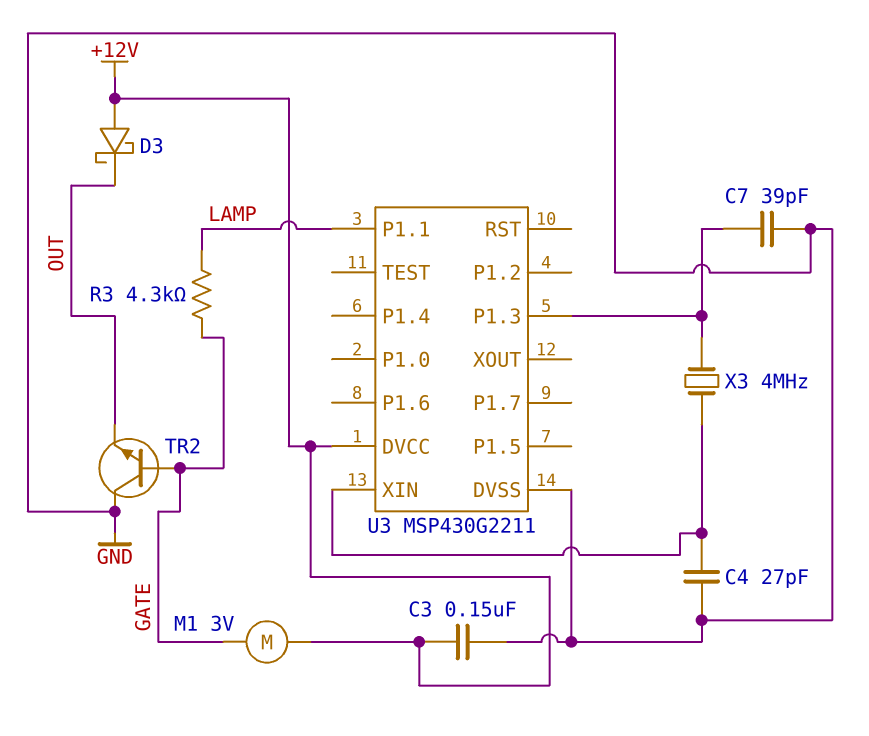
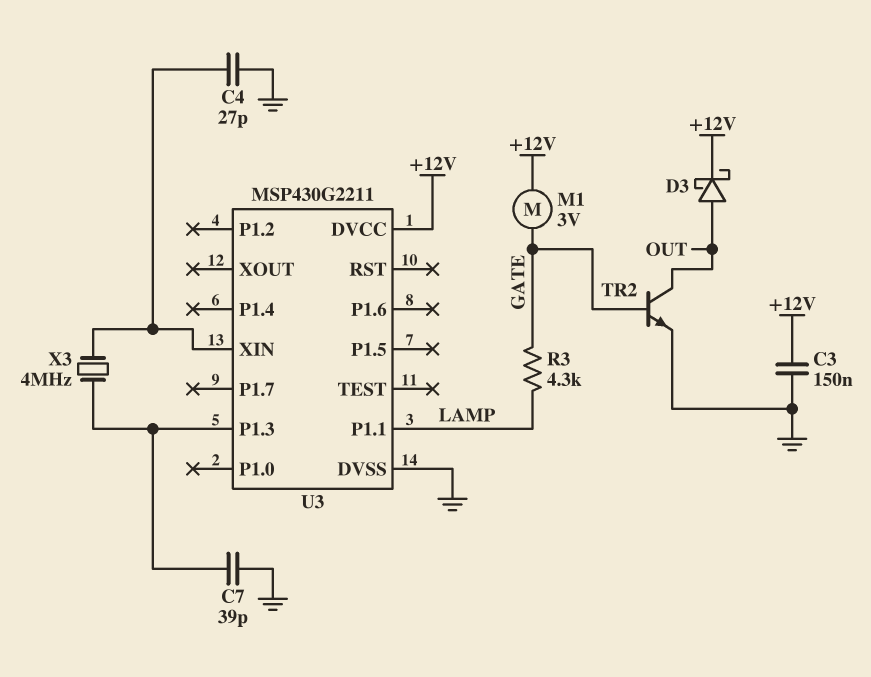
D3: schottky (A +12V, K OUT) -> schottky (A OUT, K +12V)
TR2: NPN (B GATE, C GND, E OUT) -> NPN (B GATE, C OUT, E GND)

